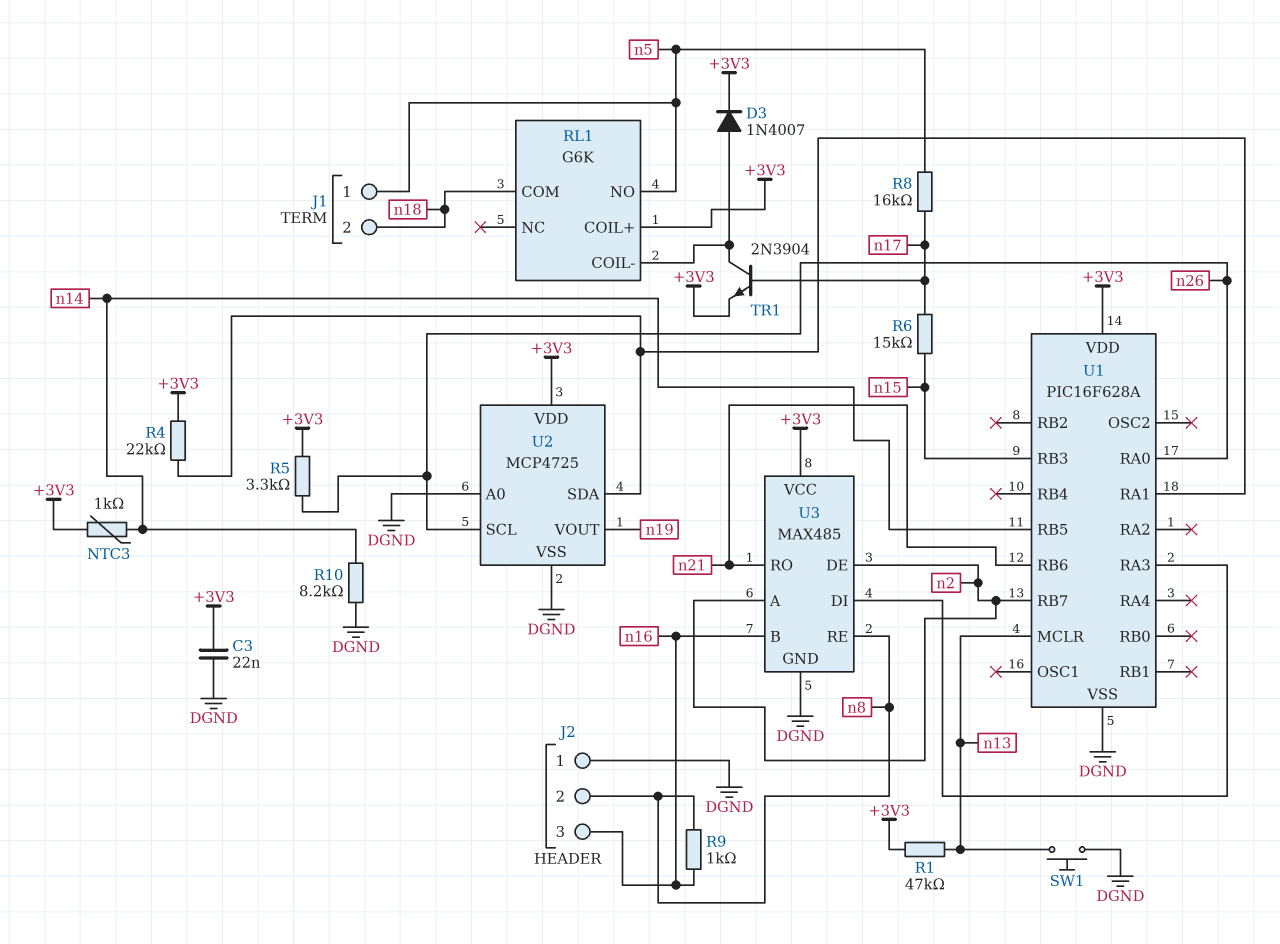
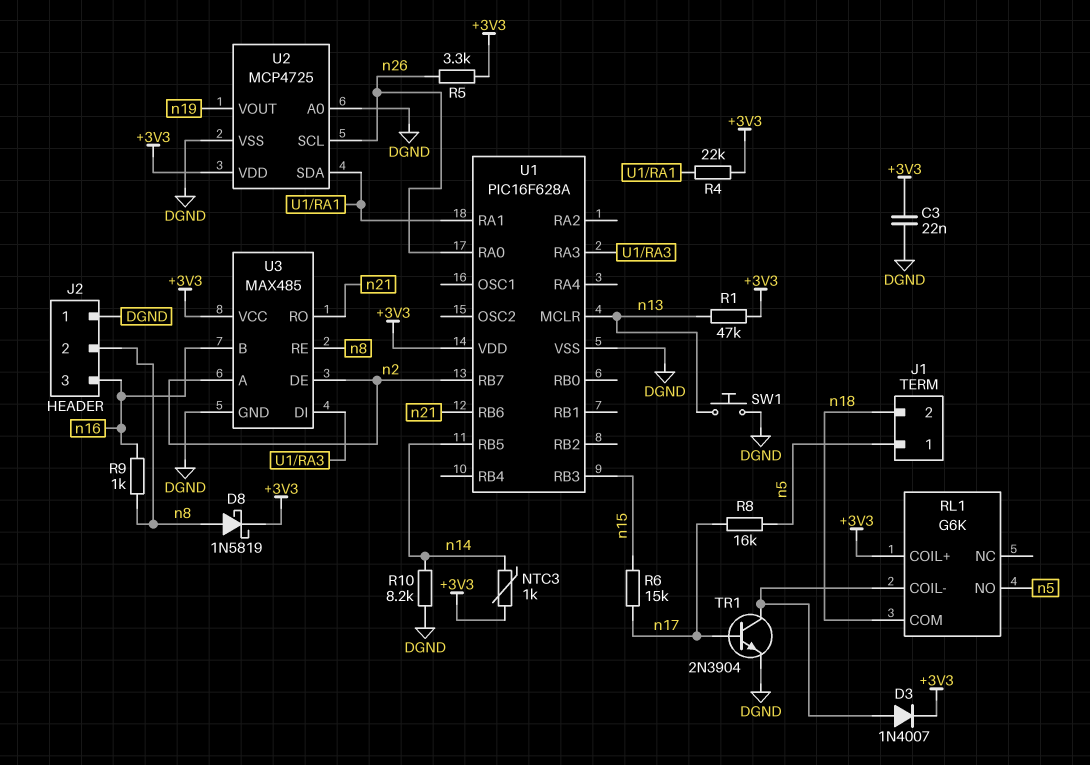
D8: none -> schottky 1N5819 (A n8, K +3V3)
TR1: NPN 2N3904 (B n17, C RL1/COIL-, E +3V3) -> NPN 2N3904 (B n17, C RL1/COIL-, E DGND)

